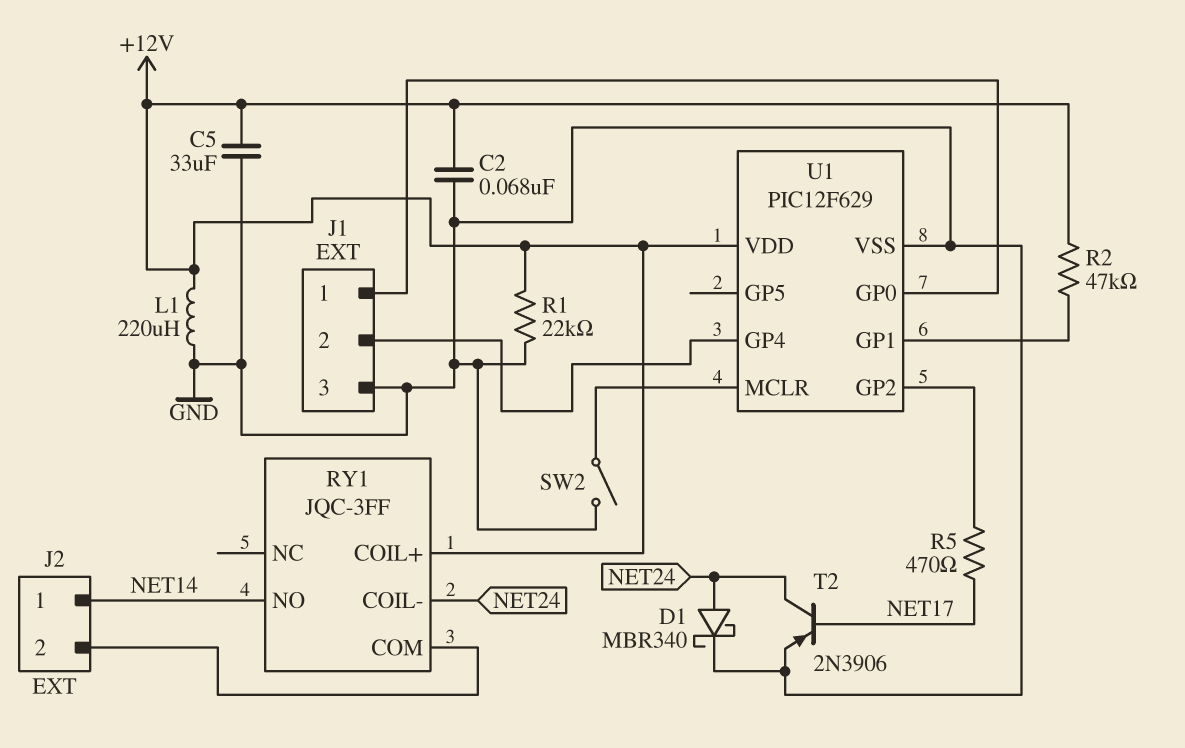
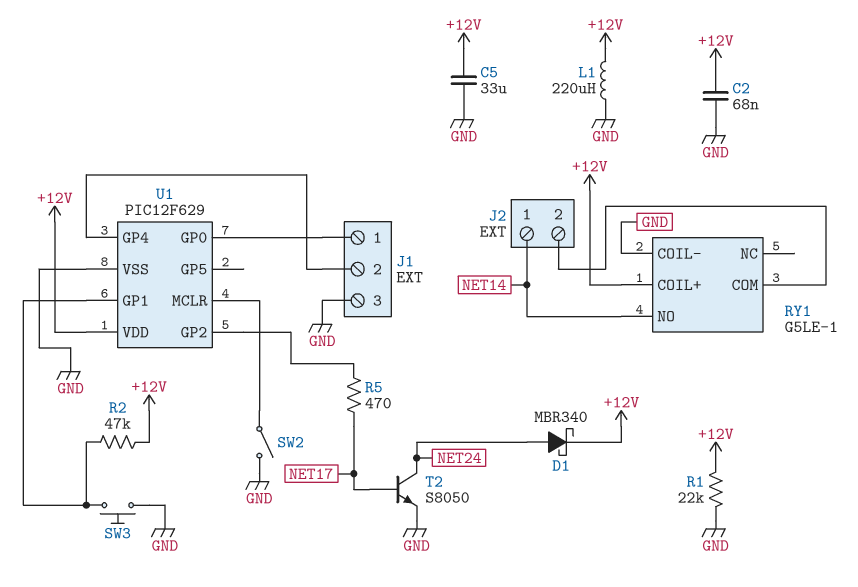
D1: schottky MBR340 (A NET24, K GND) -> schottky MBR340 (A NET24, K +12V)
RY1: JQC-3FF -> G5LE-1
RY1 pin COIL-: NET24 -> GND
SW3: none -> button (GND, U1/GP1)
T2: PNP 2N3906 (B NET17, C NET24, E GND) -> NPN S8050 (B NET17, C NET24, E GND)

